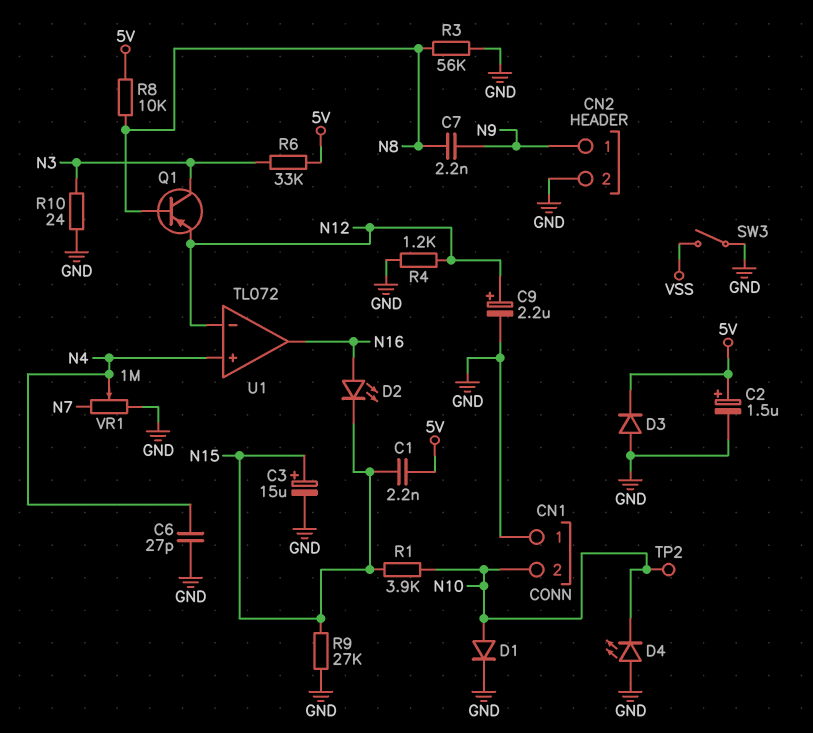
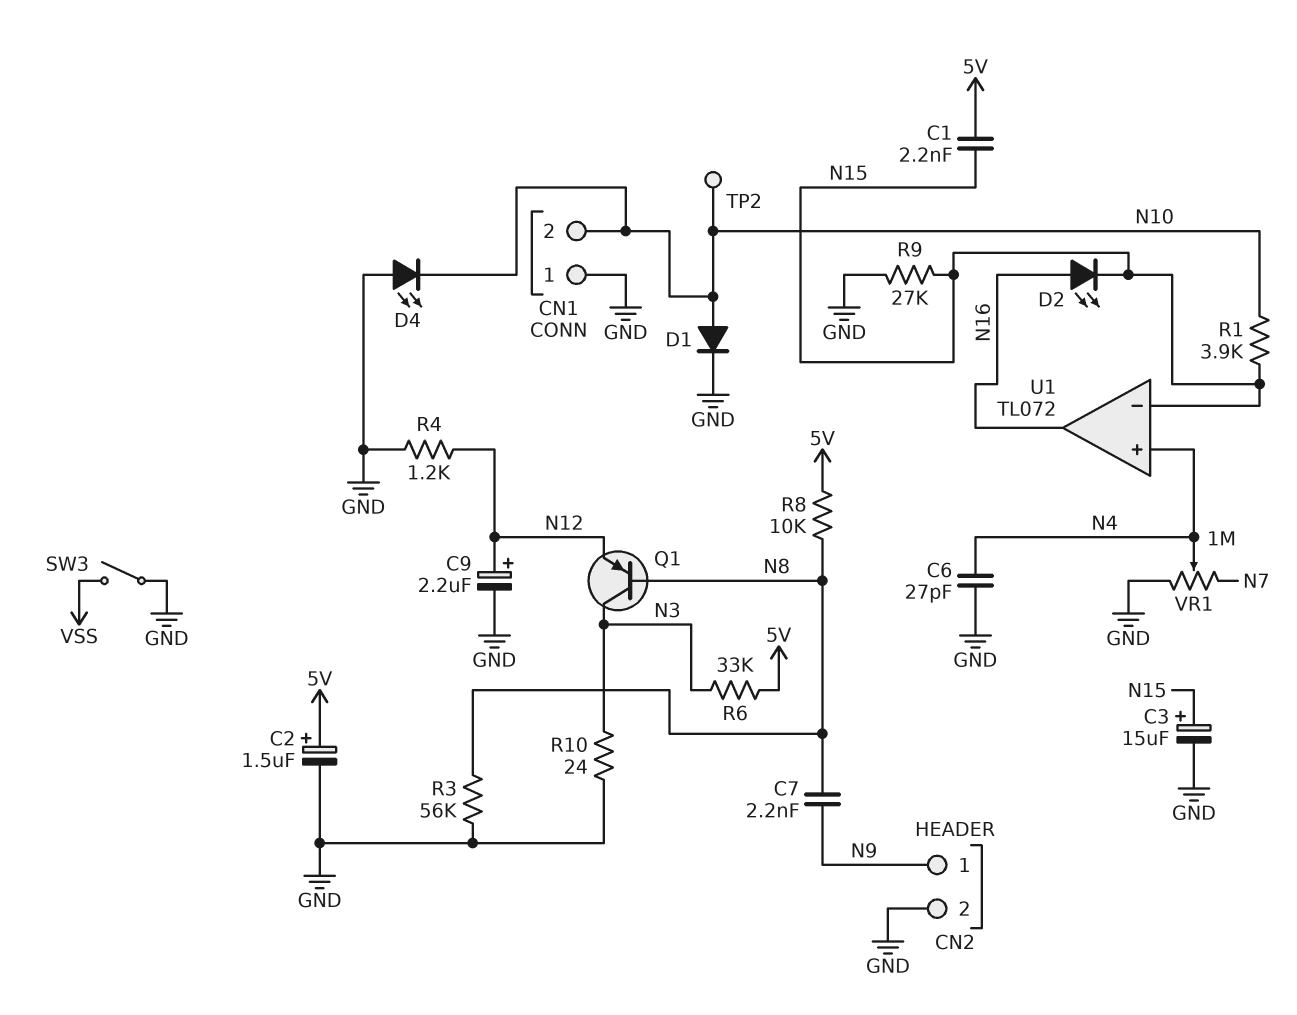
D3: diode (A GND, K 5V) -> none
U1 pin in-: N12 -> N15

